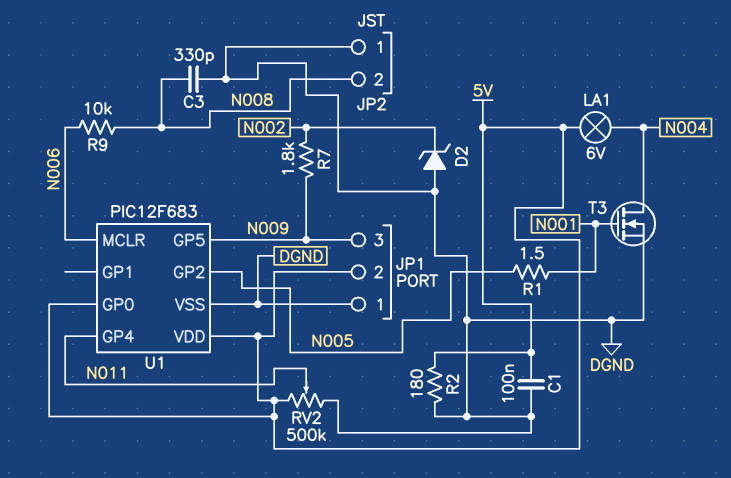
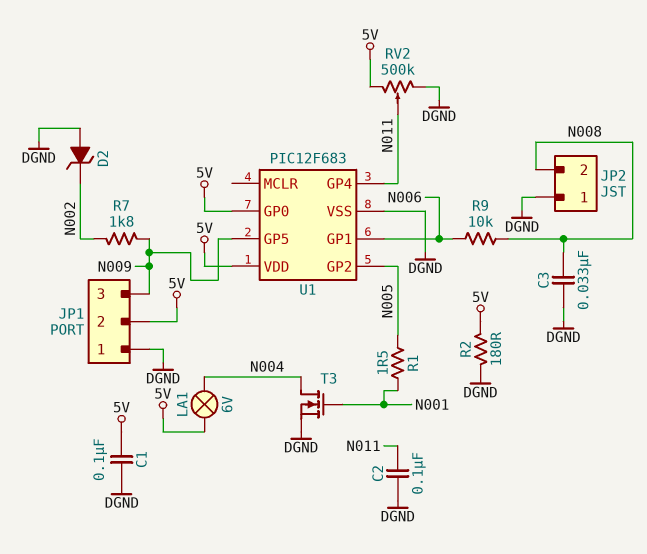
C2: none -> 100nF (DGND, N011)
C3: 330pF (DGND, N008) -> 33nF (DGND, N008)
U1 pin GP1: none -> N006
U1 pin MCLR: N006 -> none

